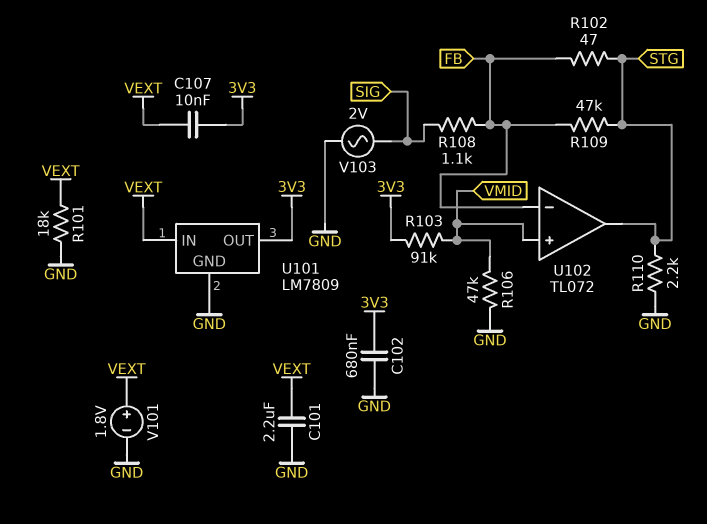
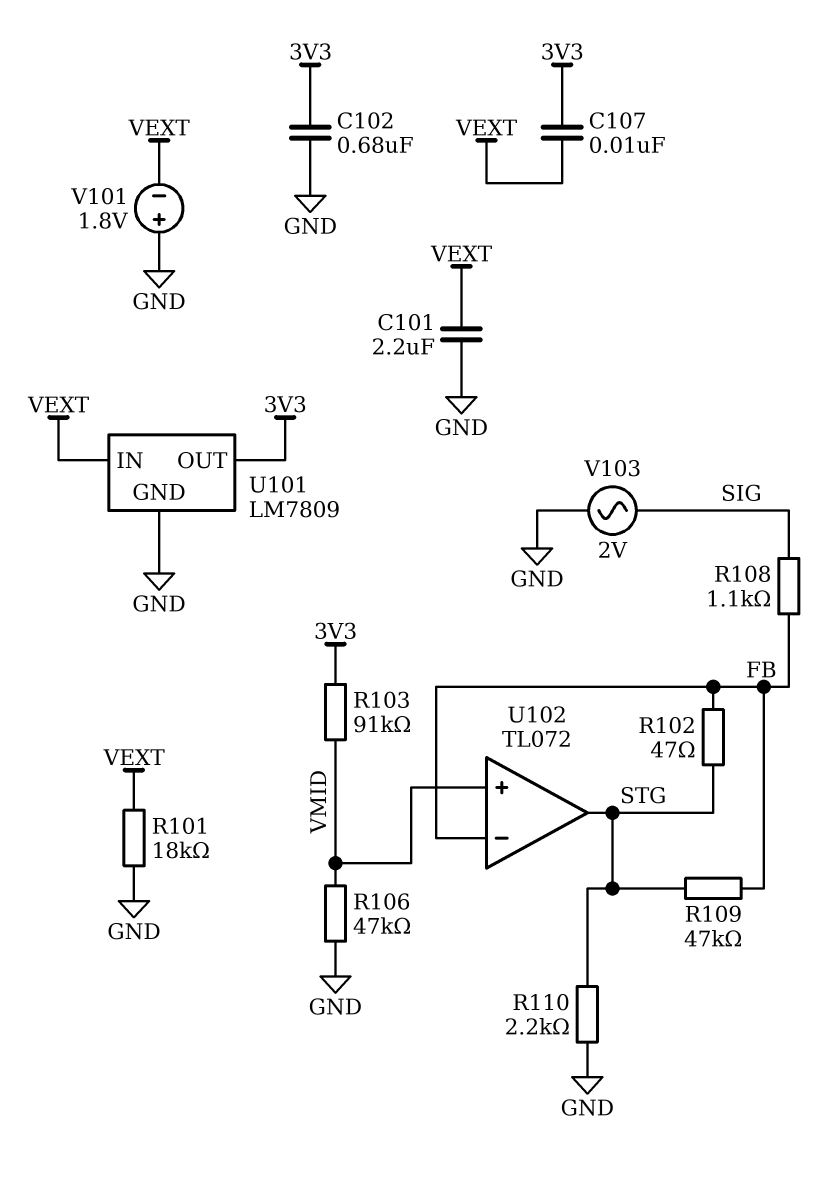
V101: 1.8V (plus VEXT, minus GND) -> 1.8V (plus GND, minus VEXT)

